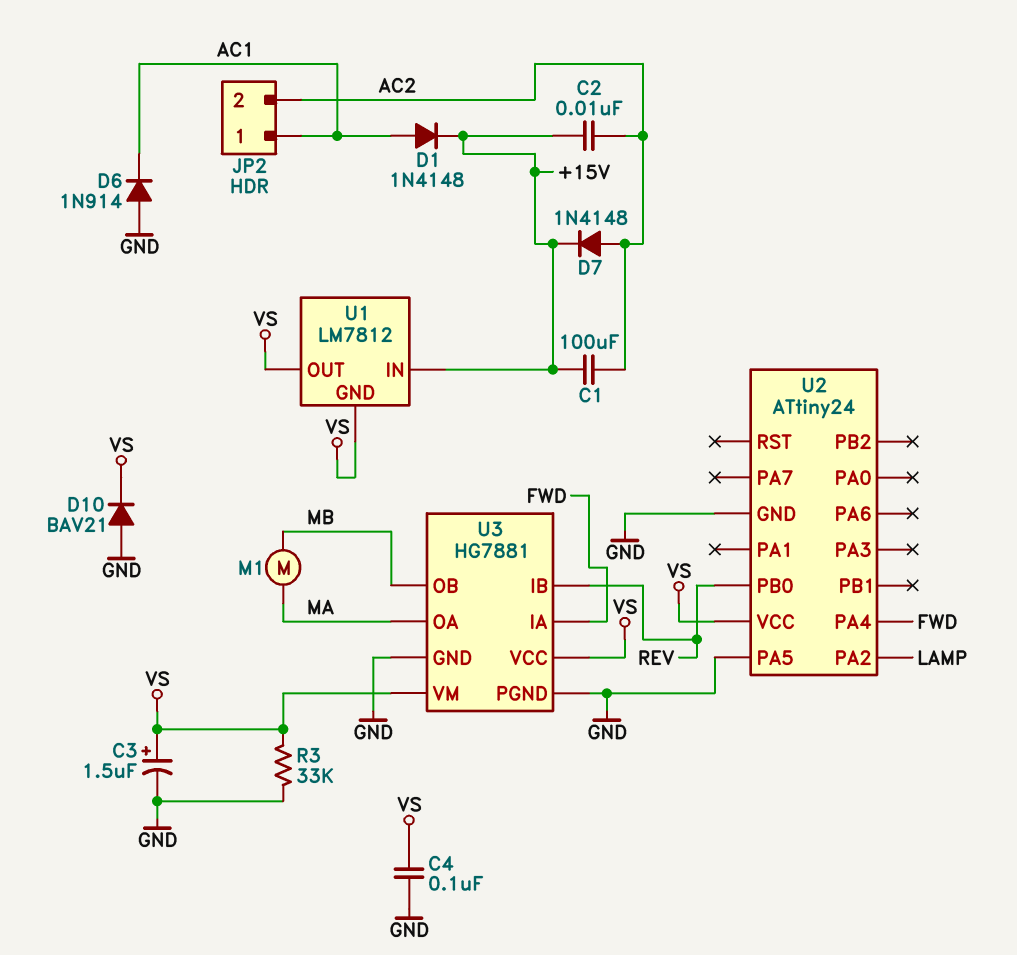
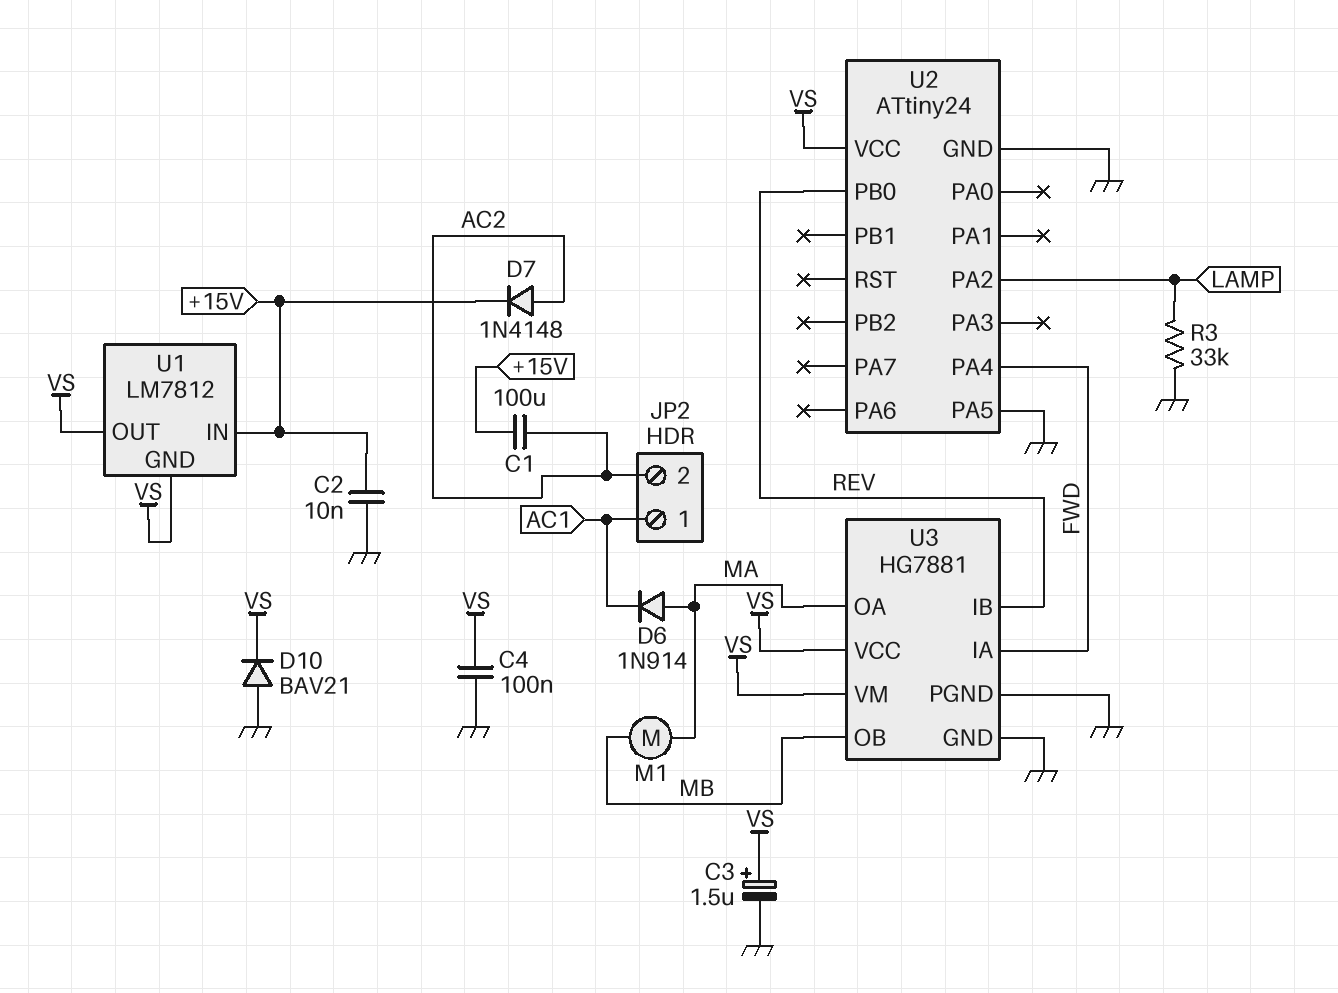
C2: 10nF (+15V, AC2) -> 10nF (+15V, GND)
D1: diode 1N4148 (A AC1, K +15V) -> none
D6: diode 1N914 (A GND, K AC1) -> diode 1N914 (A MA, K AC1)
R3: 33k (GND, VS) -> 33k (GND, LAMP)

